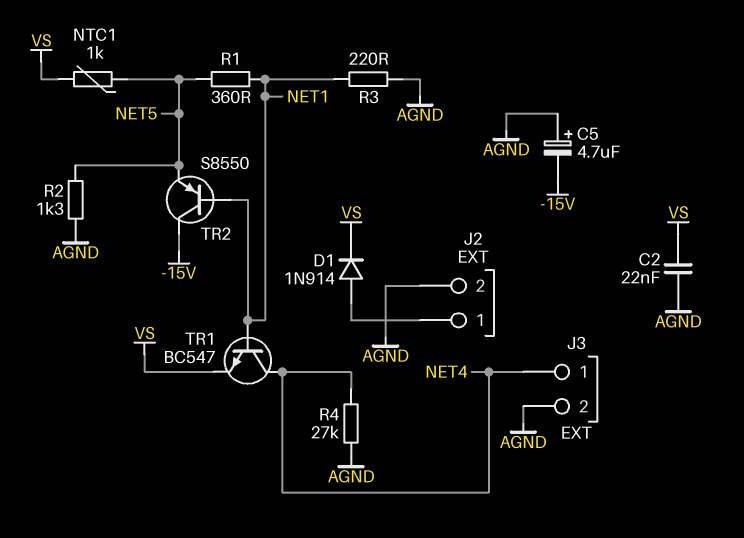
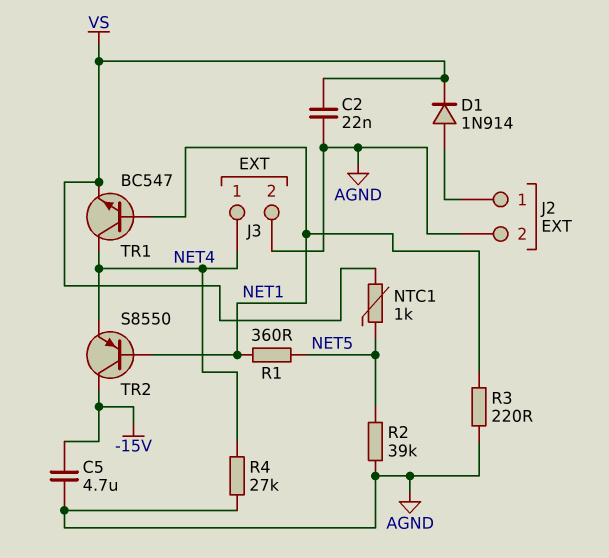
C5: 4.7uF (plus AGND, minus -15V) -> 4.7uF (-15V, AGND)
R2: 1.3k (AGND, NET5) -> 39k (AGND, NET5)
TR2: PNP S8550 (B NET1, C -15V, E NET5) -> PNP S8550 (B NET1, C -15V, E NET4)

